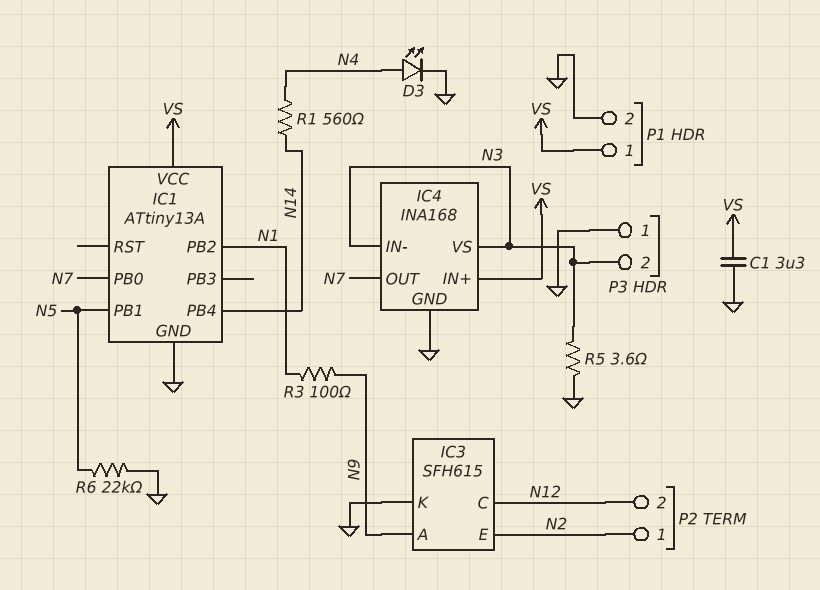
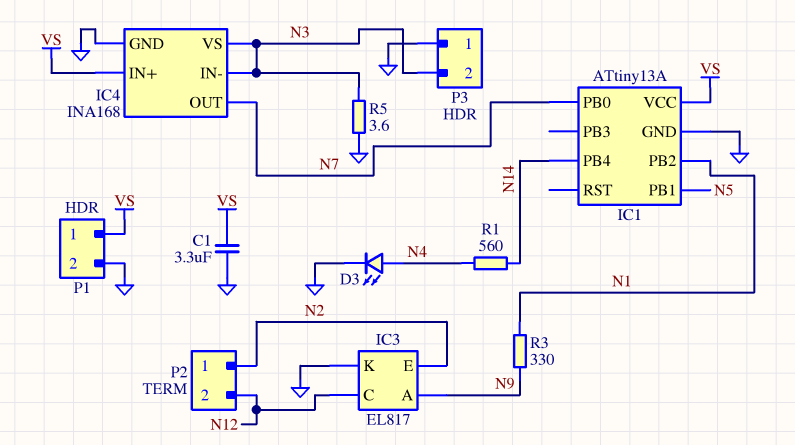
IC3: SFH615 -> EL817
R3: 100 (N1, N9) -> 330 (N1, N9)
R6: 22k (GND, N5) -> none

